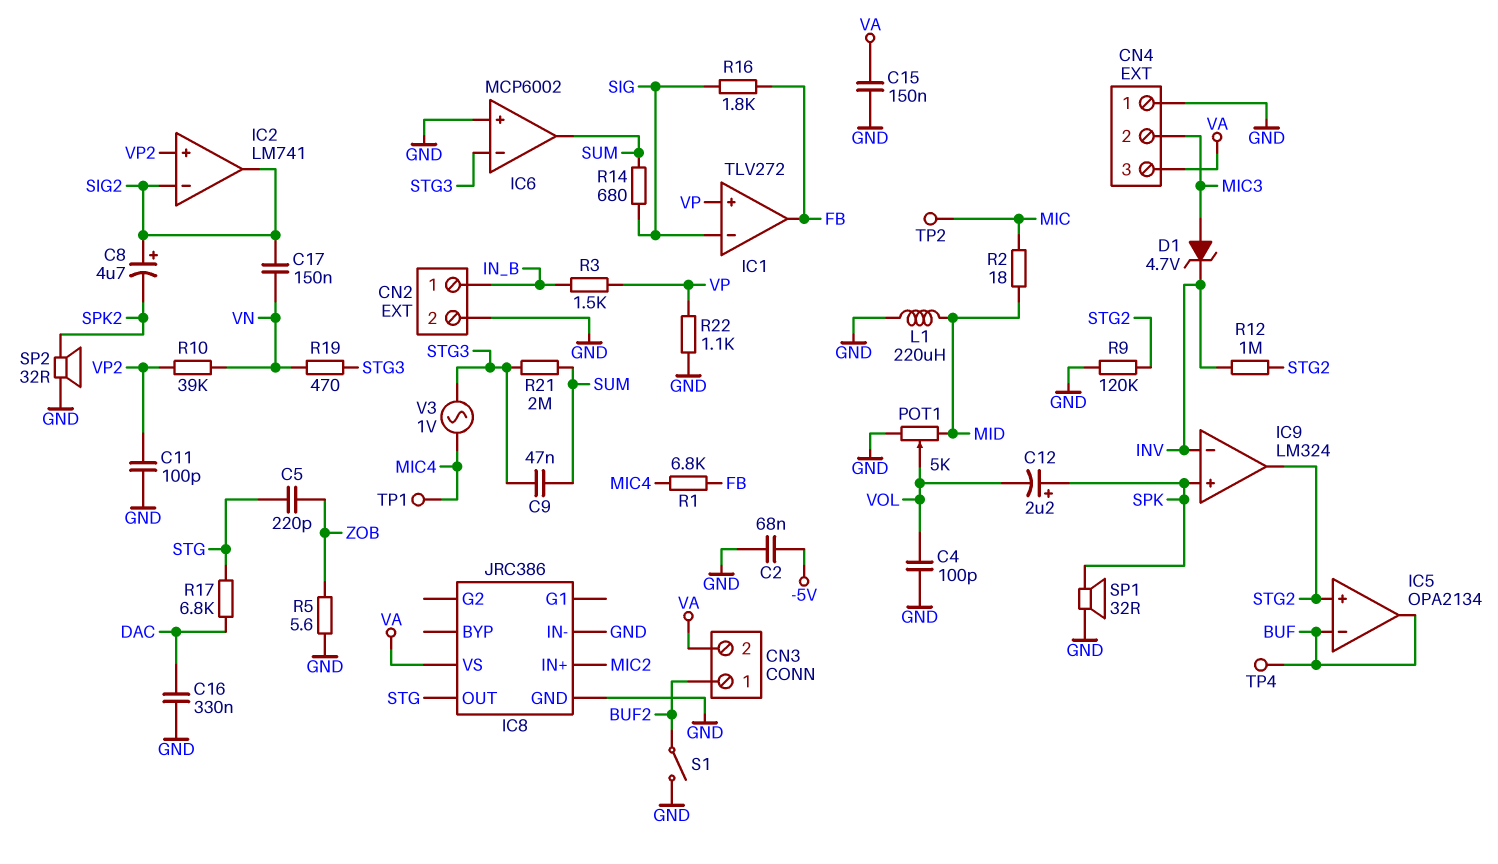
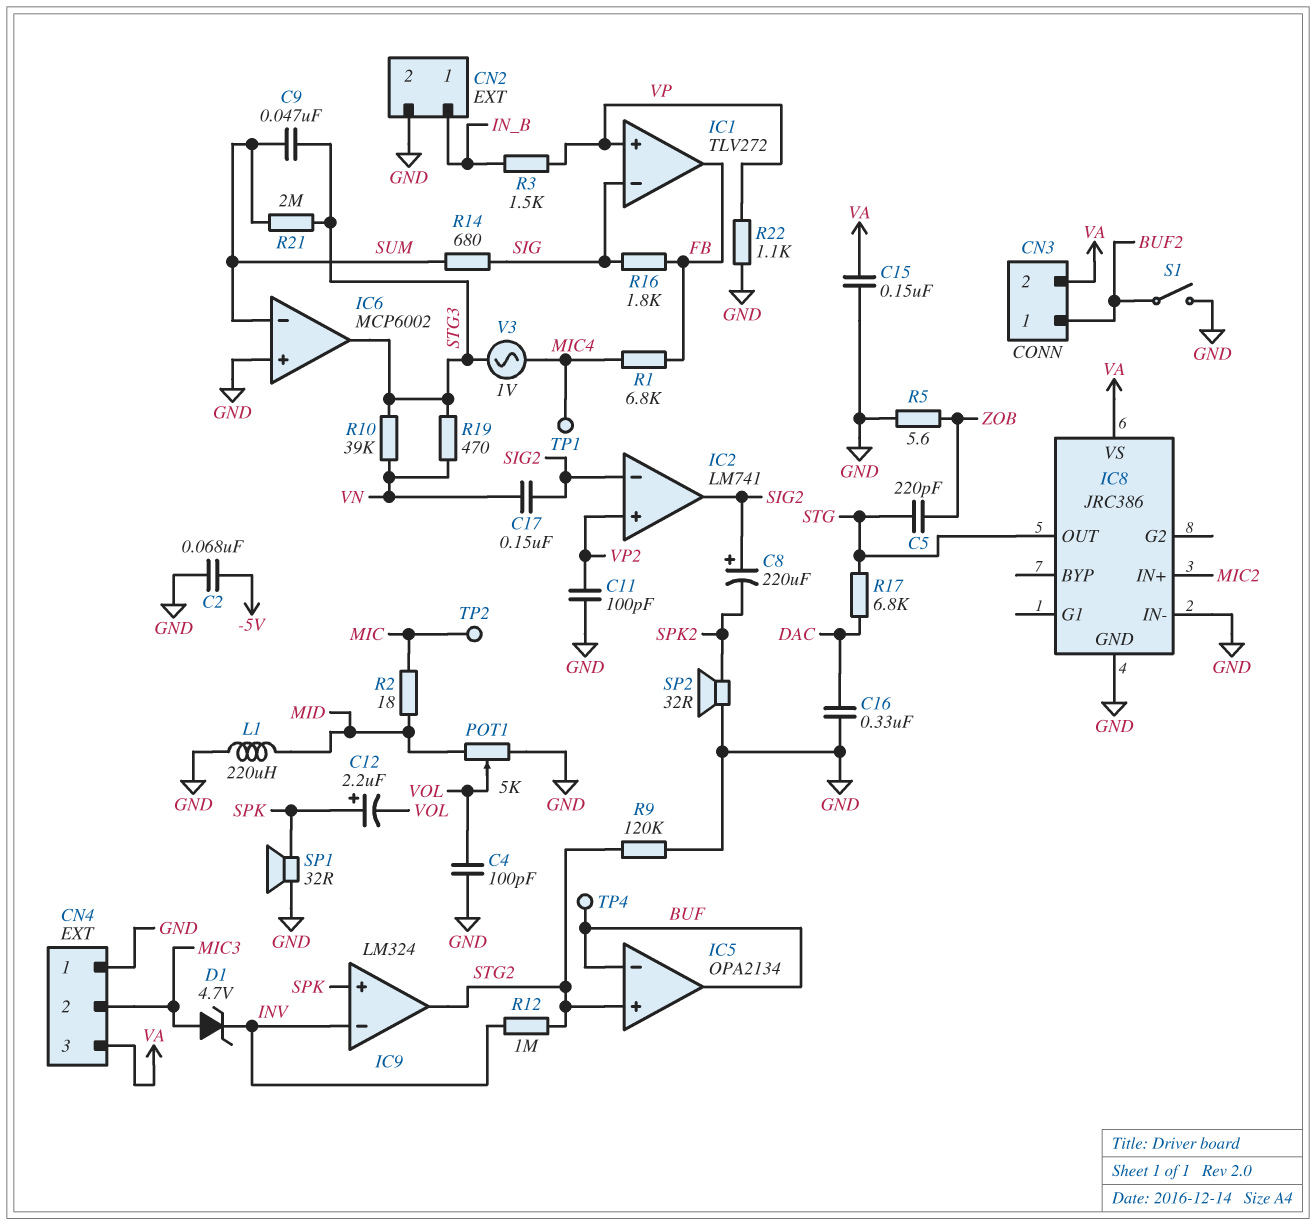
C8: 4.7uF (plus SIG2, minus SPK2) -> 220uF (plus SIG2, minus SPK2)
IC6 pin in-: STG3 -> SUM
IC6 pin out: SUM -> STG3
R10: 39k (VN, VP2) -> 39k (STG3, VN)

